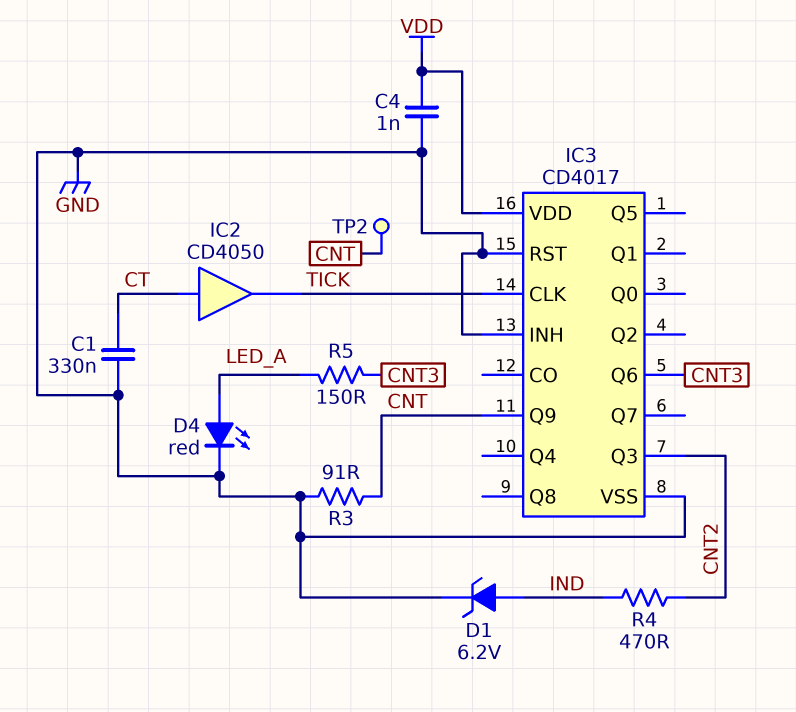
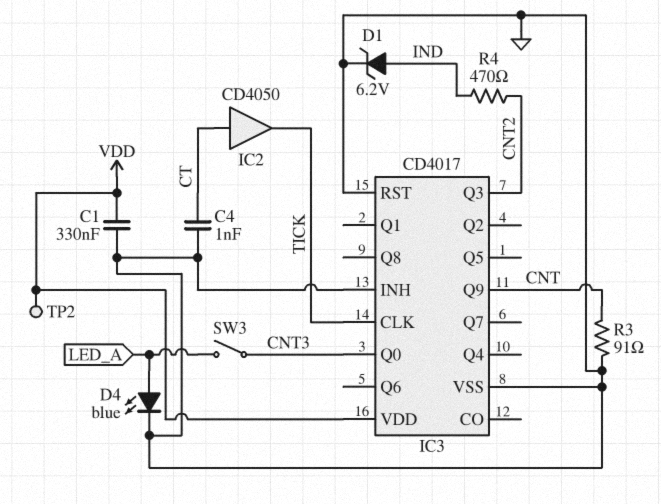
C1: 330nF (CT, GND) -> 330nF (GND, VDD)
C4: 1nF (GND, VDD) -> 1nF (CT, GND)
D4: LED red (A LED_A, K GND) -> LED blue (A LED_A, K GND)
IC3 pin Q0: none -> CNT3
IC3 pin Q6: CNT3 -> none
R5: 150 (CNT3, LED_A) -> none
SW3: none -> switch (CNT3, LED_A)
TP2: test point (CNT) -> test point (VDD)

